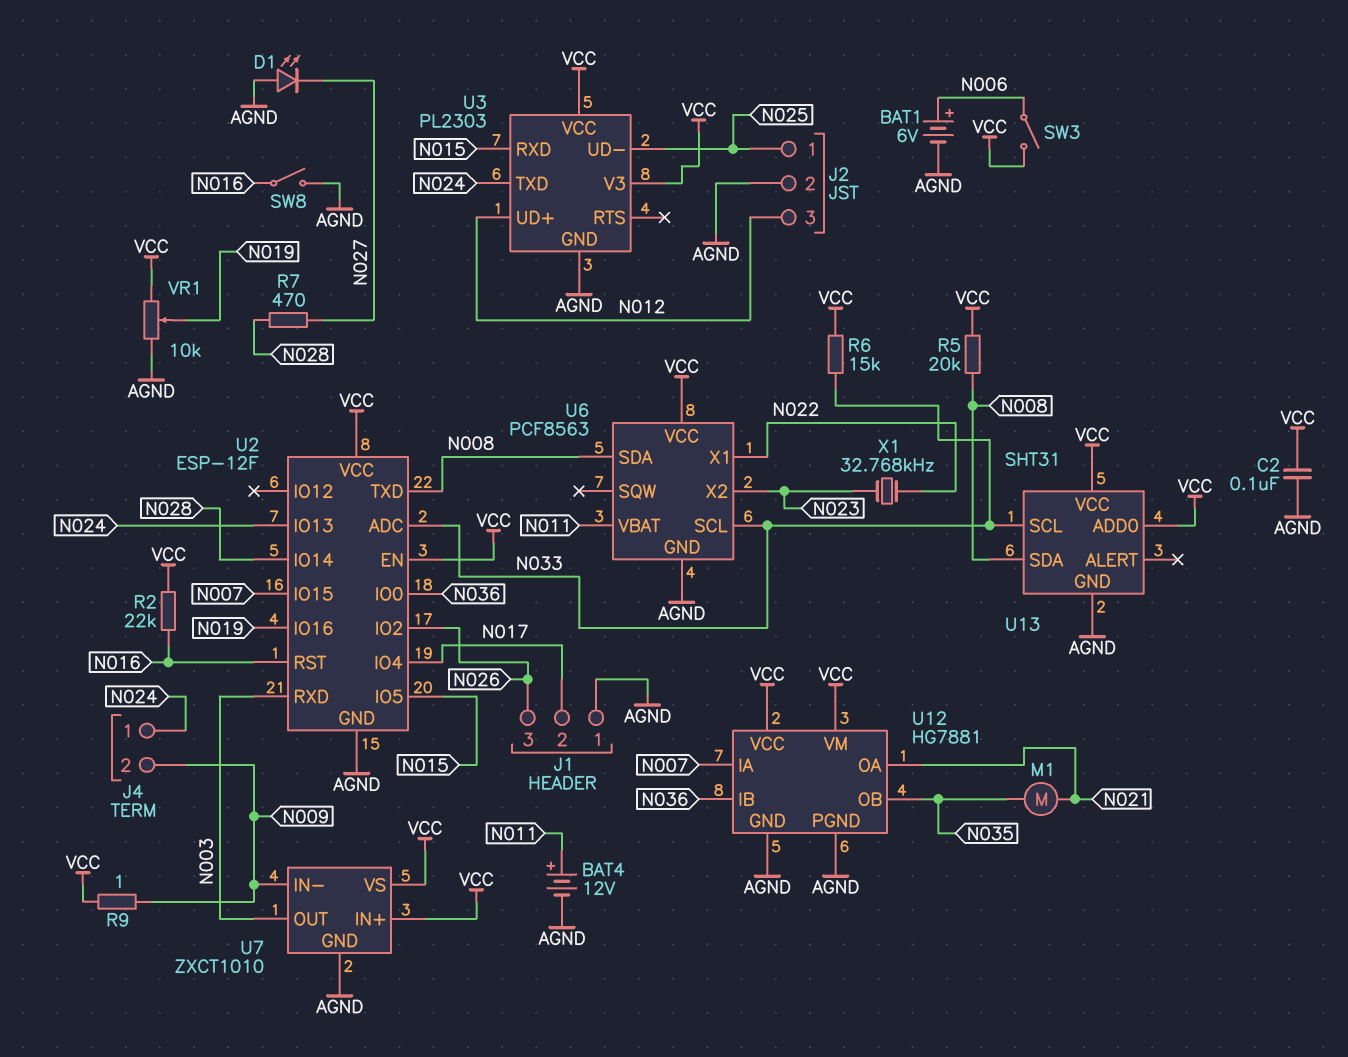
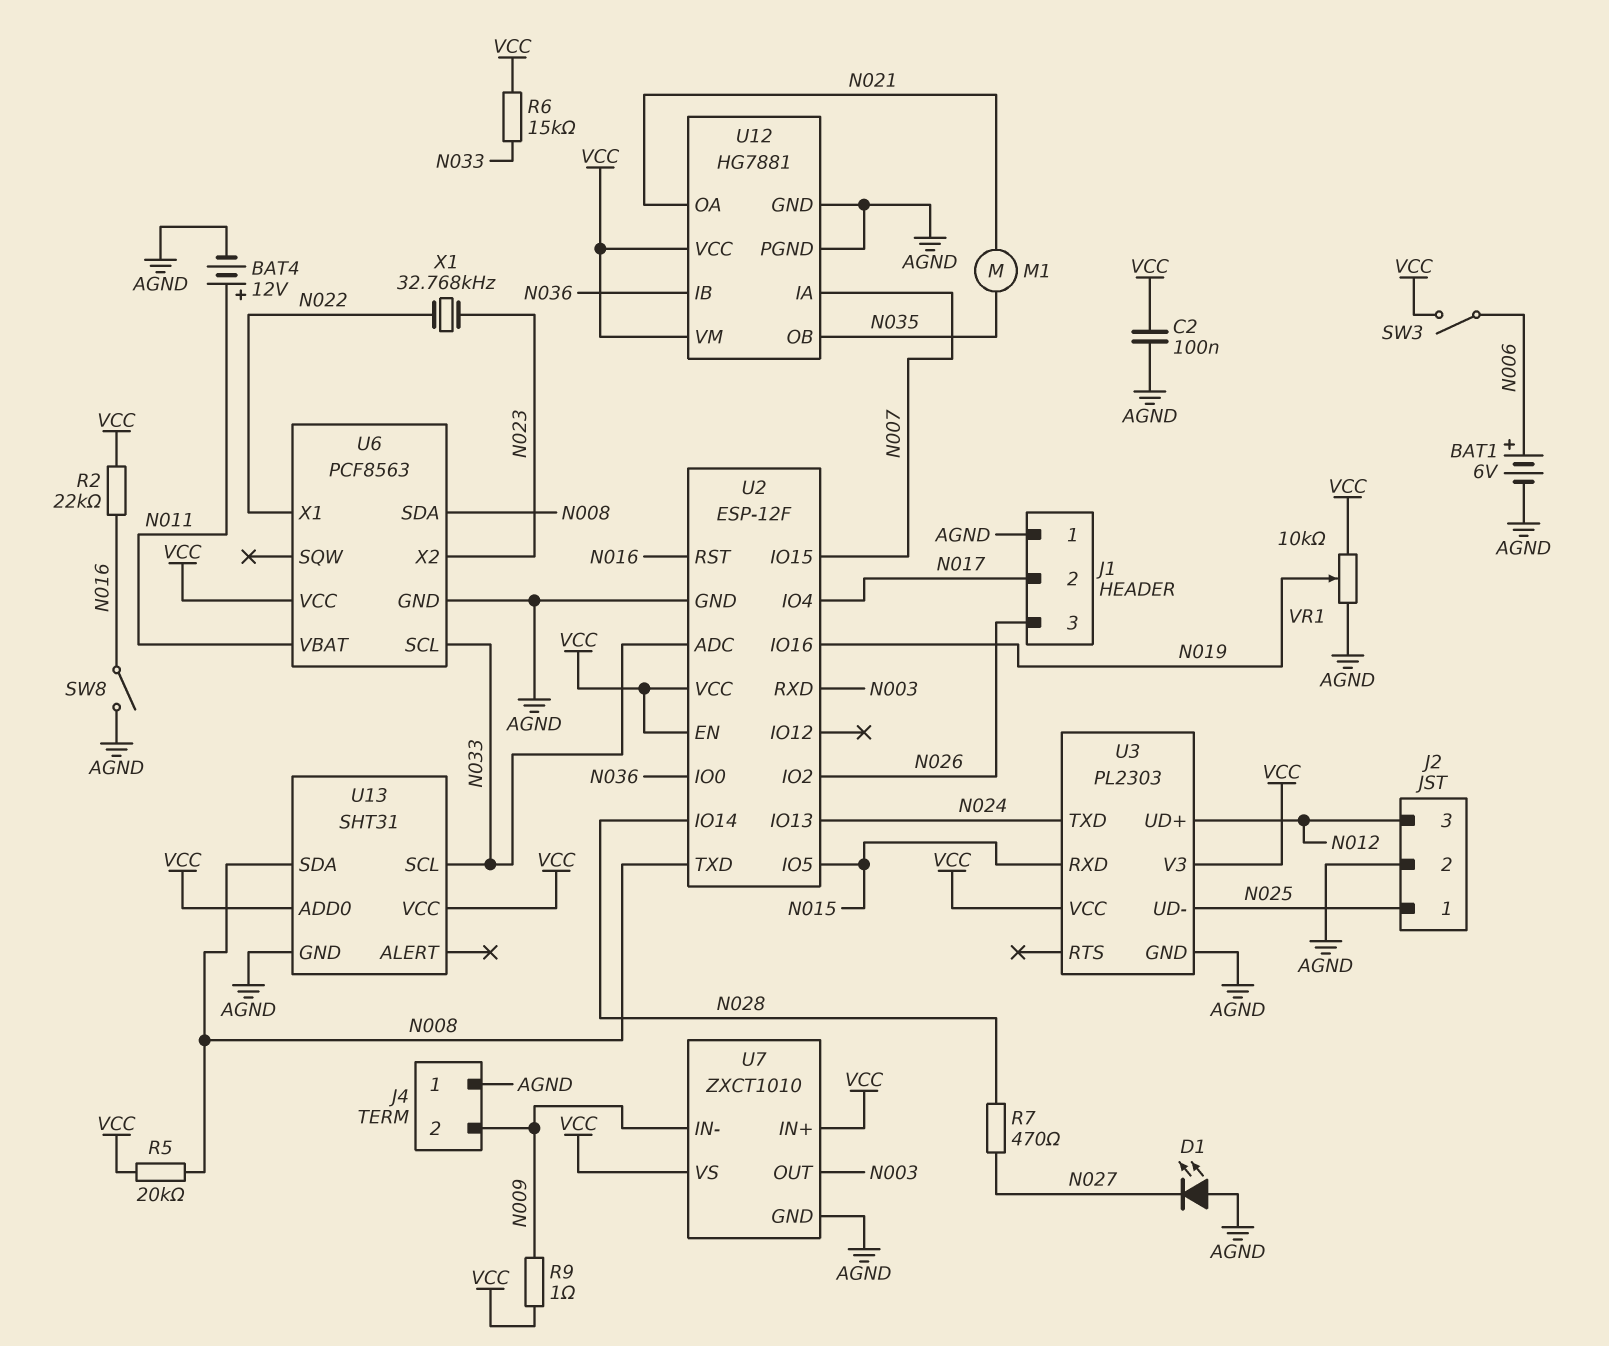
J4 pin 1: N024 -> AGND

